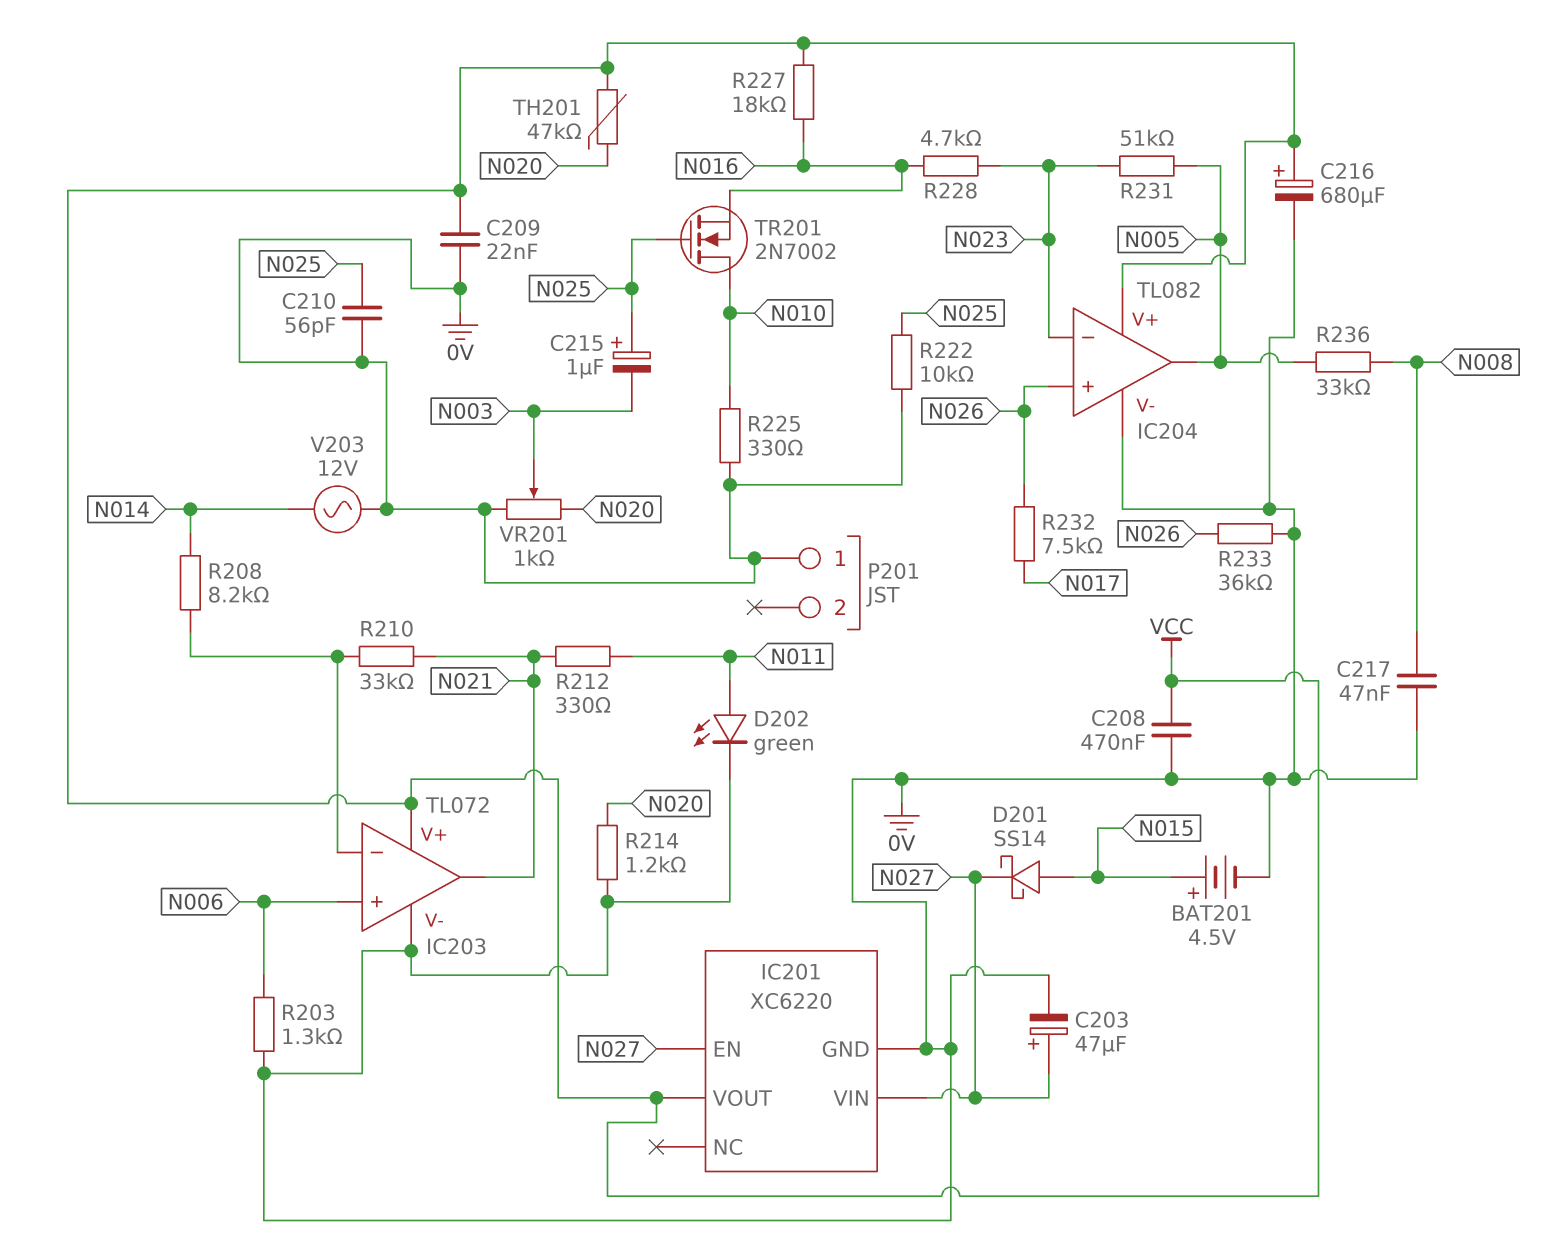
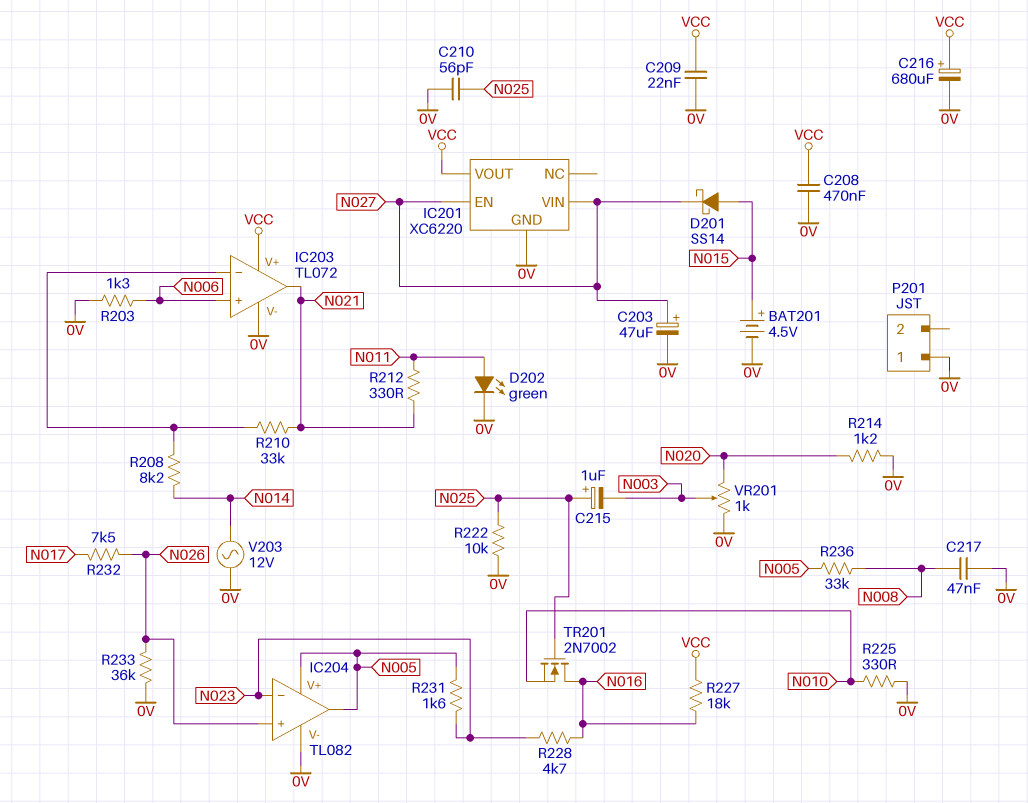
IC204 pin V+: VCC -> N005
R231: 51k (N005, N023) -> 1.6k (N005, N023)
TH201: 47k (N020, VCC) -> none
TR201: NMOS 2N7002 (G N025, D N010, S N016) -> NMOS 2N7002 (G N025, D N016, S N010)

